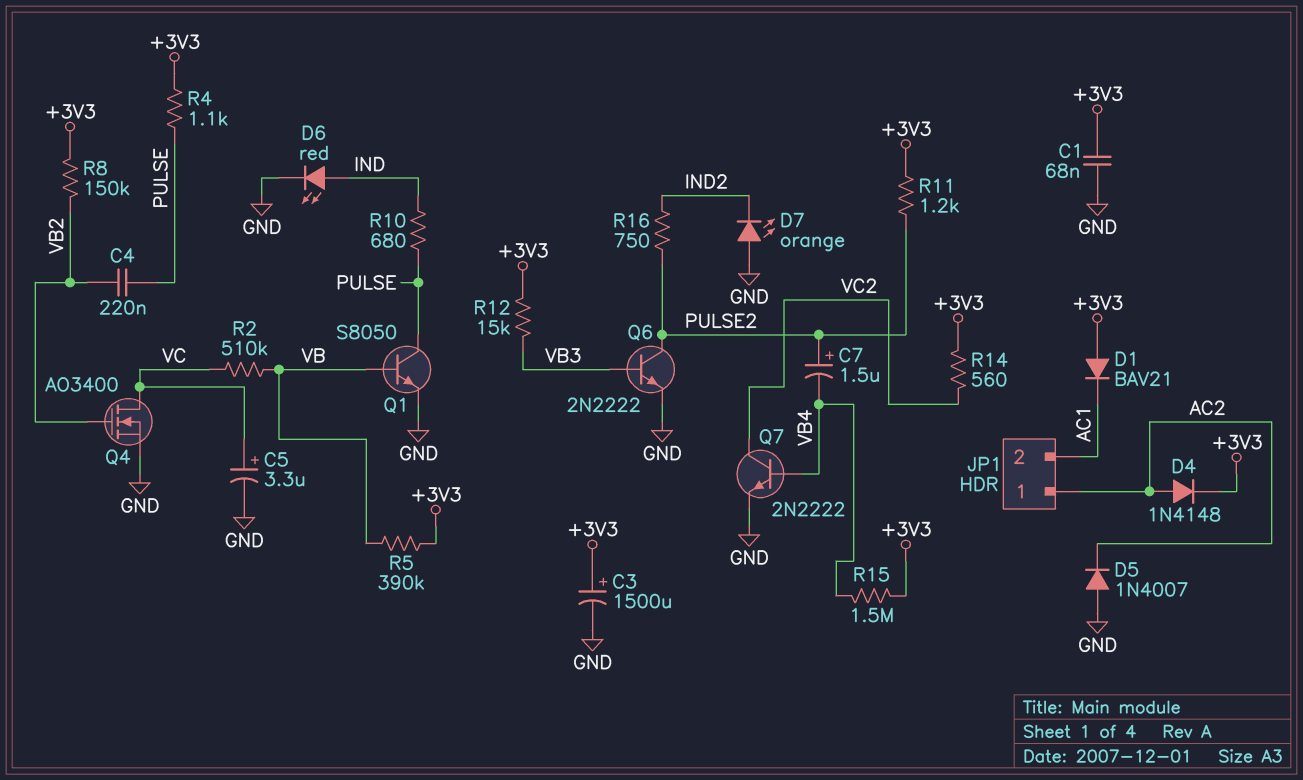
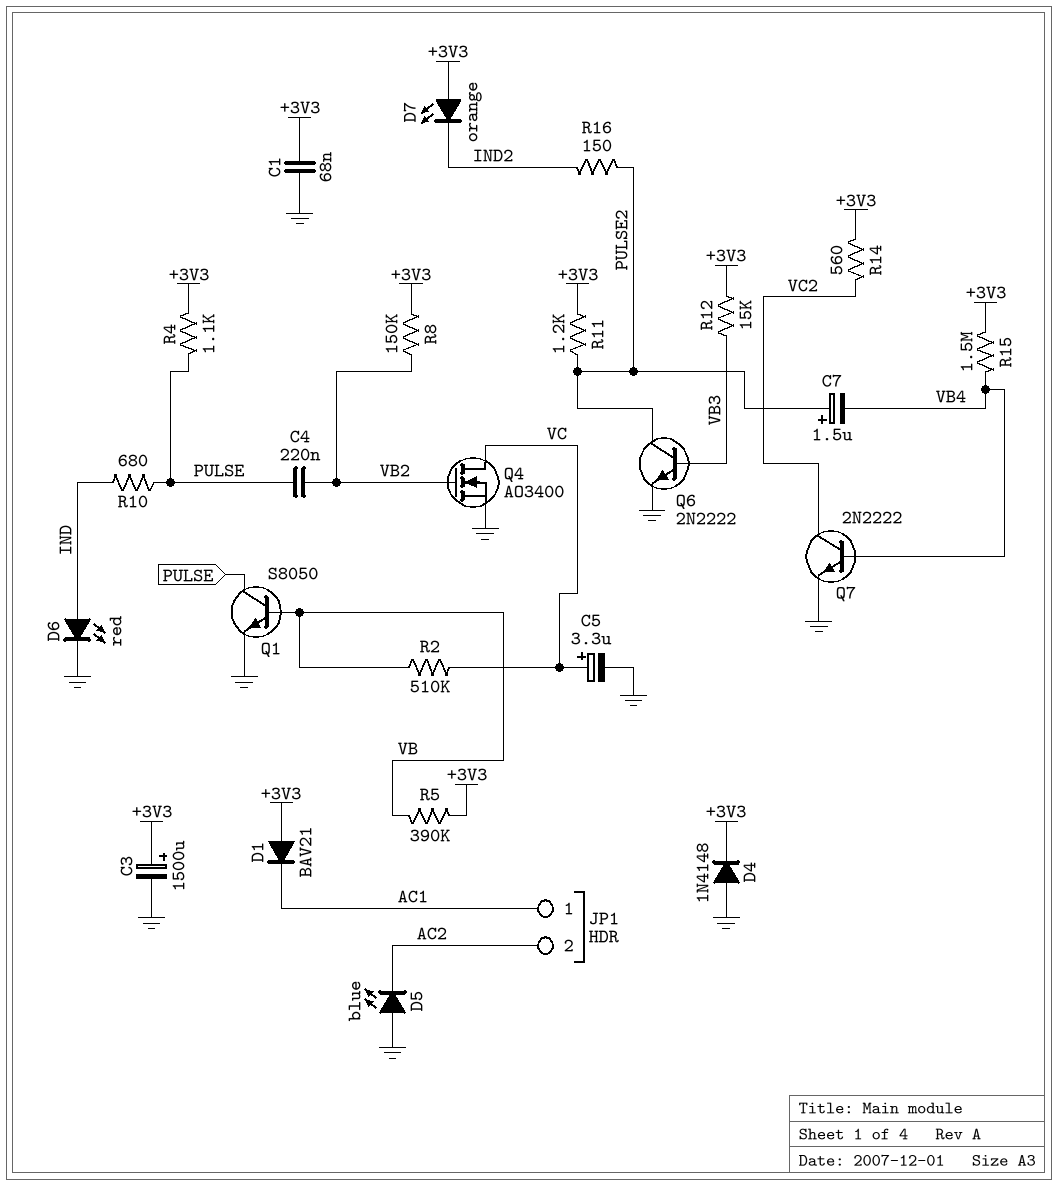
D4: diode 1N4148 (A AC2, K +3V3) -> diode 1N4148 (A GND, K +3V3)
D5: diode 1N4007 (A GND, K AC2) -> LED blue (A GND, K AC2)
D7: LED orange (A GND, K IND2) -> LED orange (A +3V3, K IND2)
JP1 pin 1: AC2 -> AC1
JP1 pin 2: AC1 -> AC2
R16: 750 (IND2, PULSE2) -> 150 (IND2, PULSE2)

